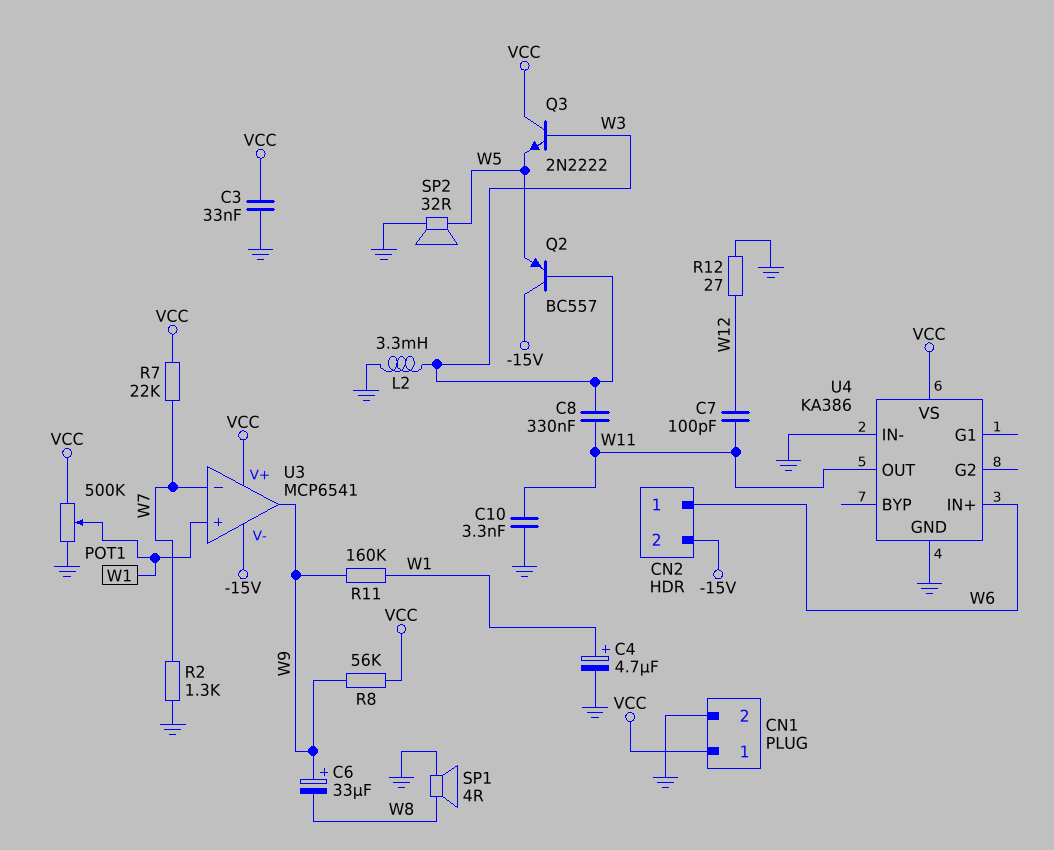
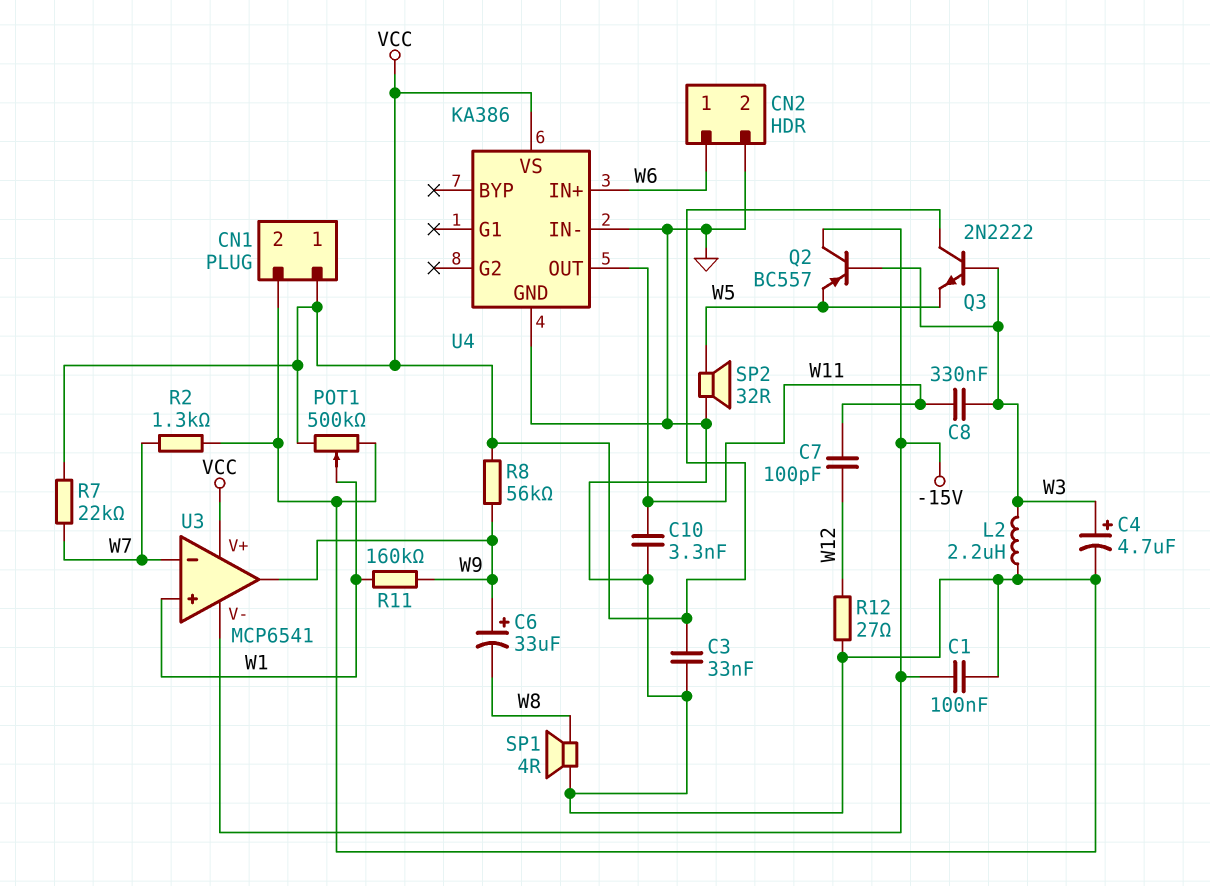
C1: none -> 100nF (-15V, GND)
C4: 4.7uF (plus W1, minus GND) -> 4.7uF (plus W3, minus GND)
CN2 pin 2: -15V -> GND
L2: 3.3mH (GND, W3) -> 2.2uH (GND, W3)

